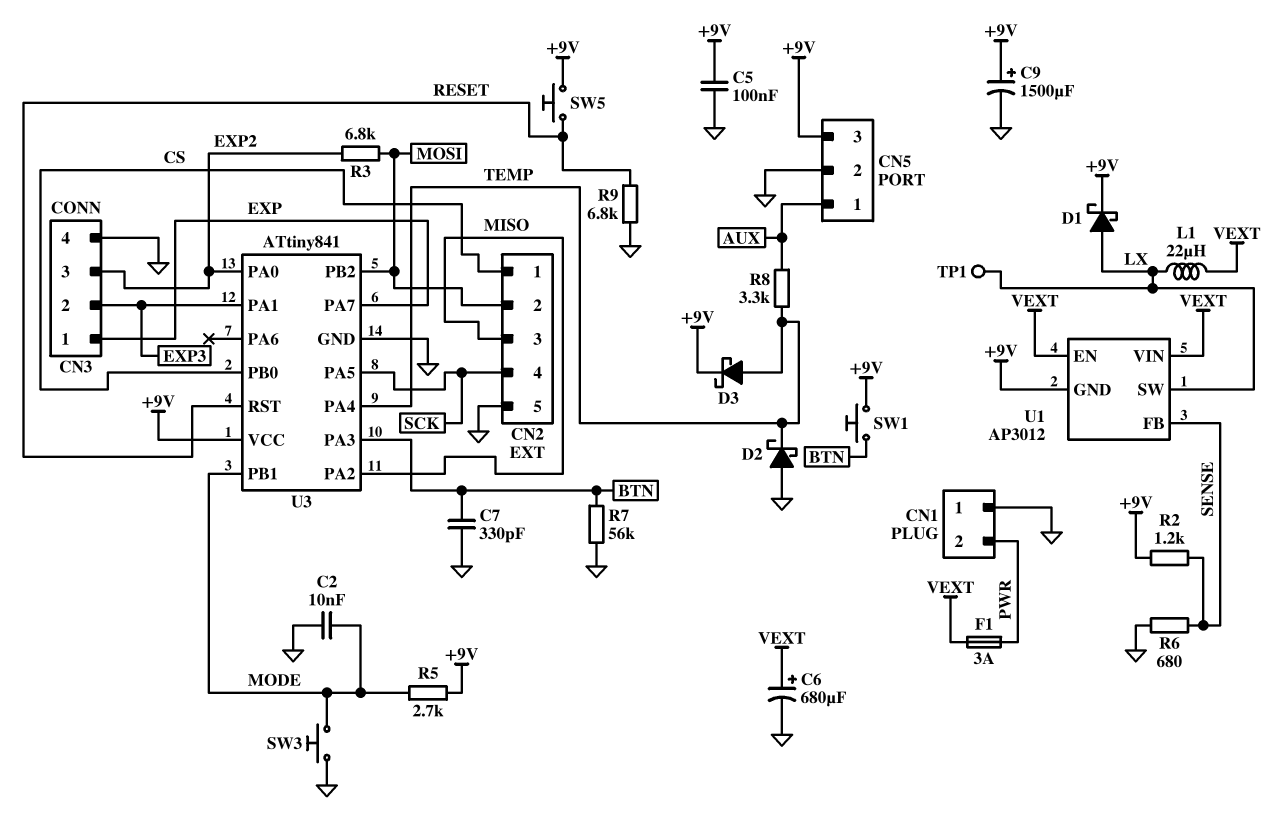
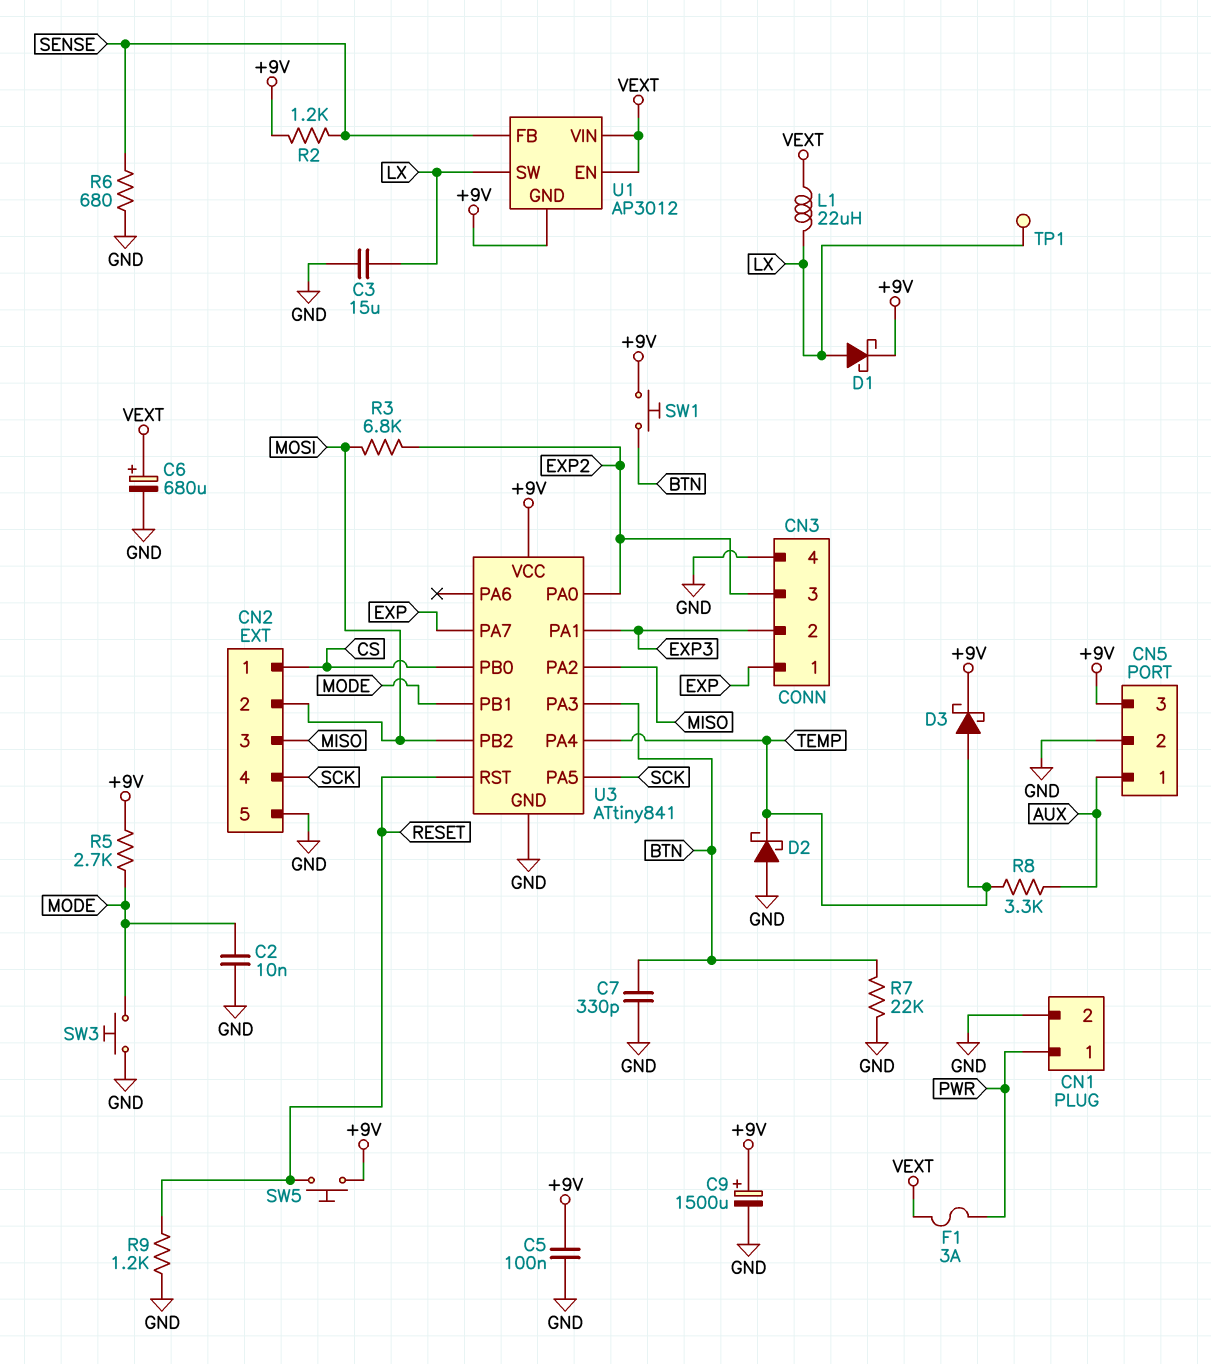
C3: none -> 15uF (GND, LX)
CN1 pin 1: GND -> PWR
CN1 pin 2: PWR -> GND
R7: 56k (BTN, GND) -> 22k (BTN, GND)
R9: 6.8k (GND, RESET) -> 1.2k (GND, RESET)

